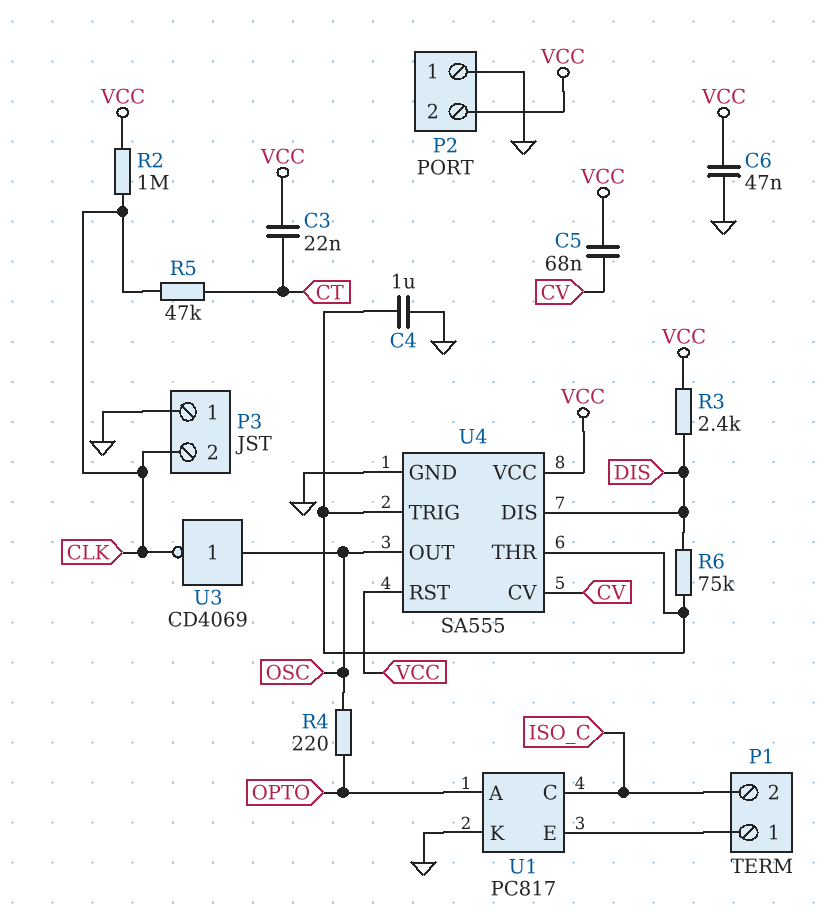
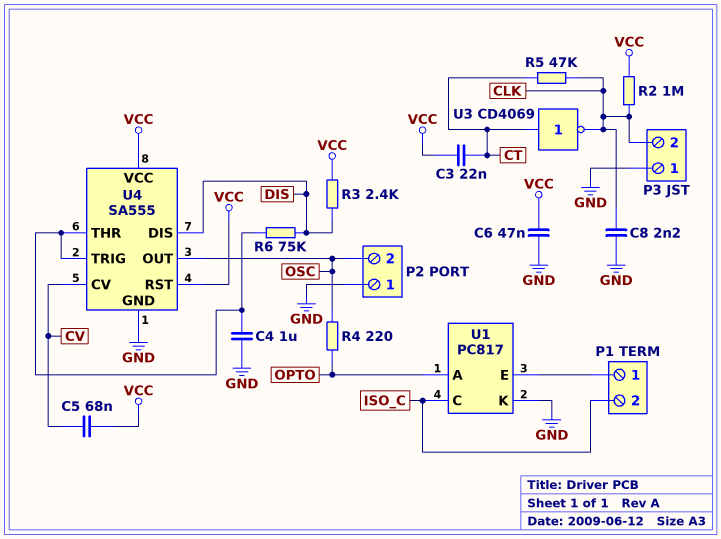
C8: none -> 2.2nF (CLK, GND)
P2 pin 2: VCC -> OSC
U3: NOT CD4069 (in OSC, out CLK) -> NOT CD4069 (in CT, out CLK)

